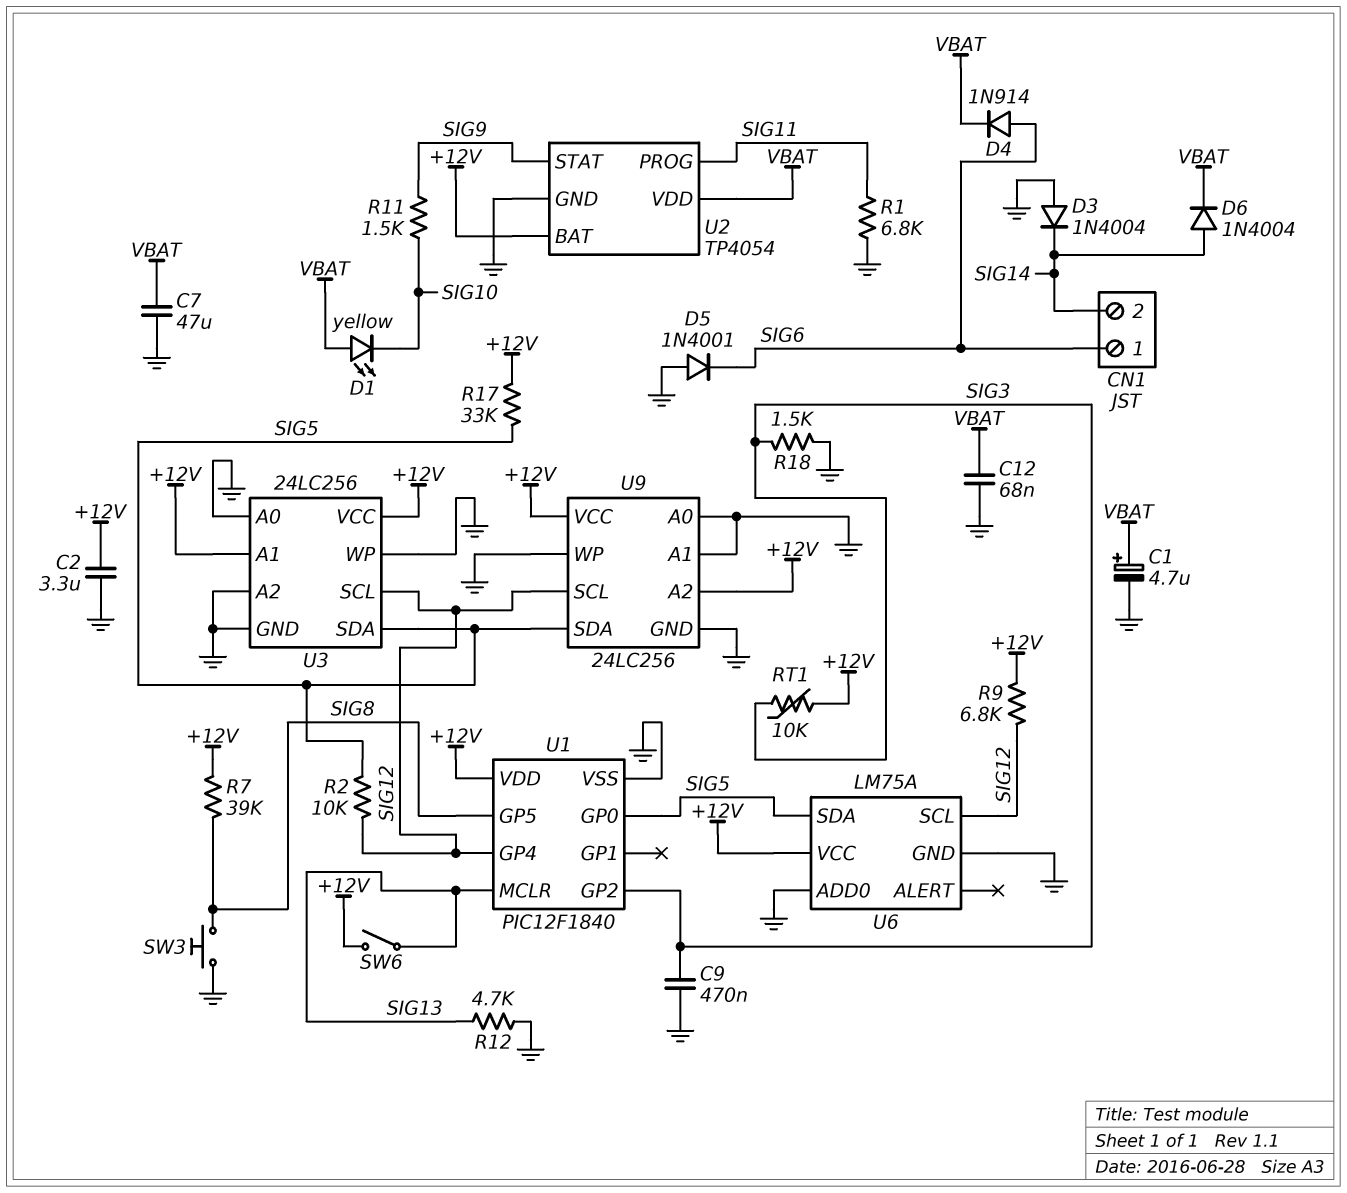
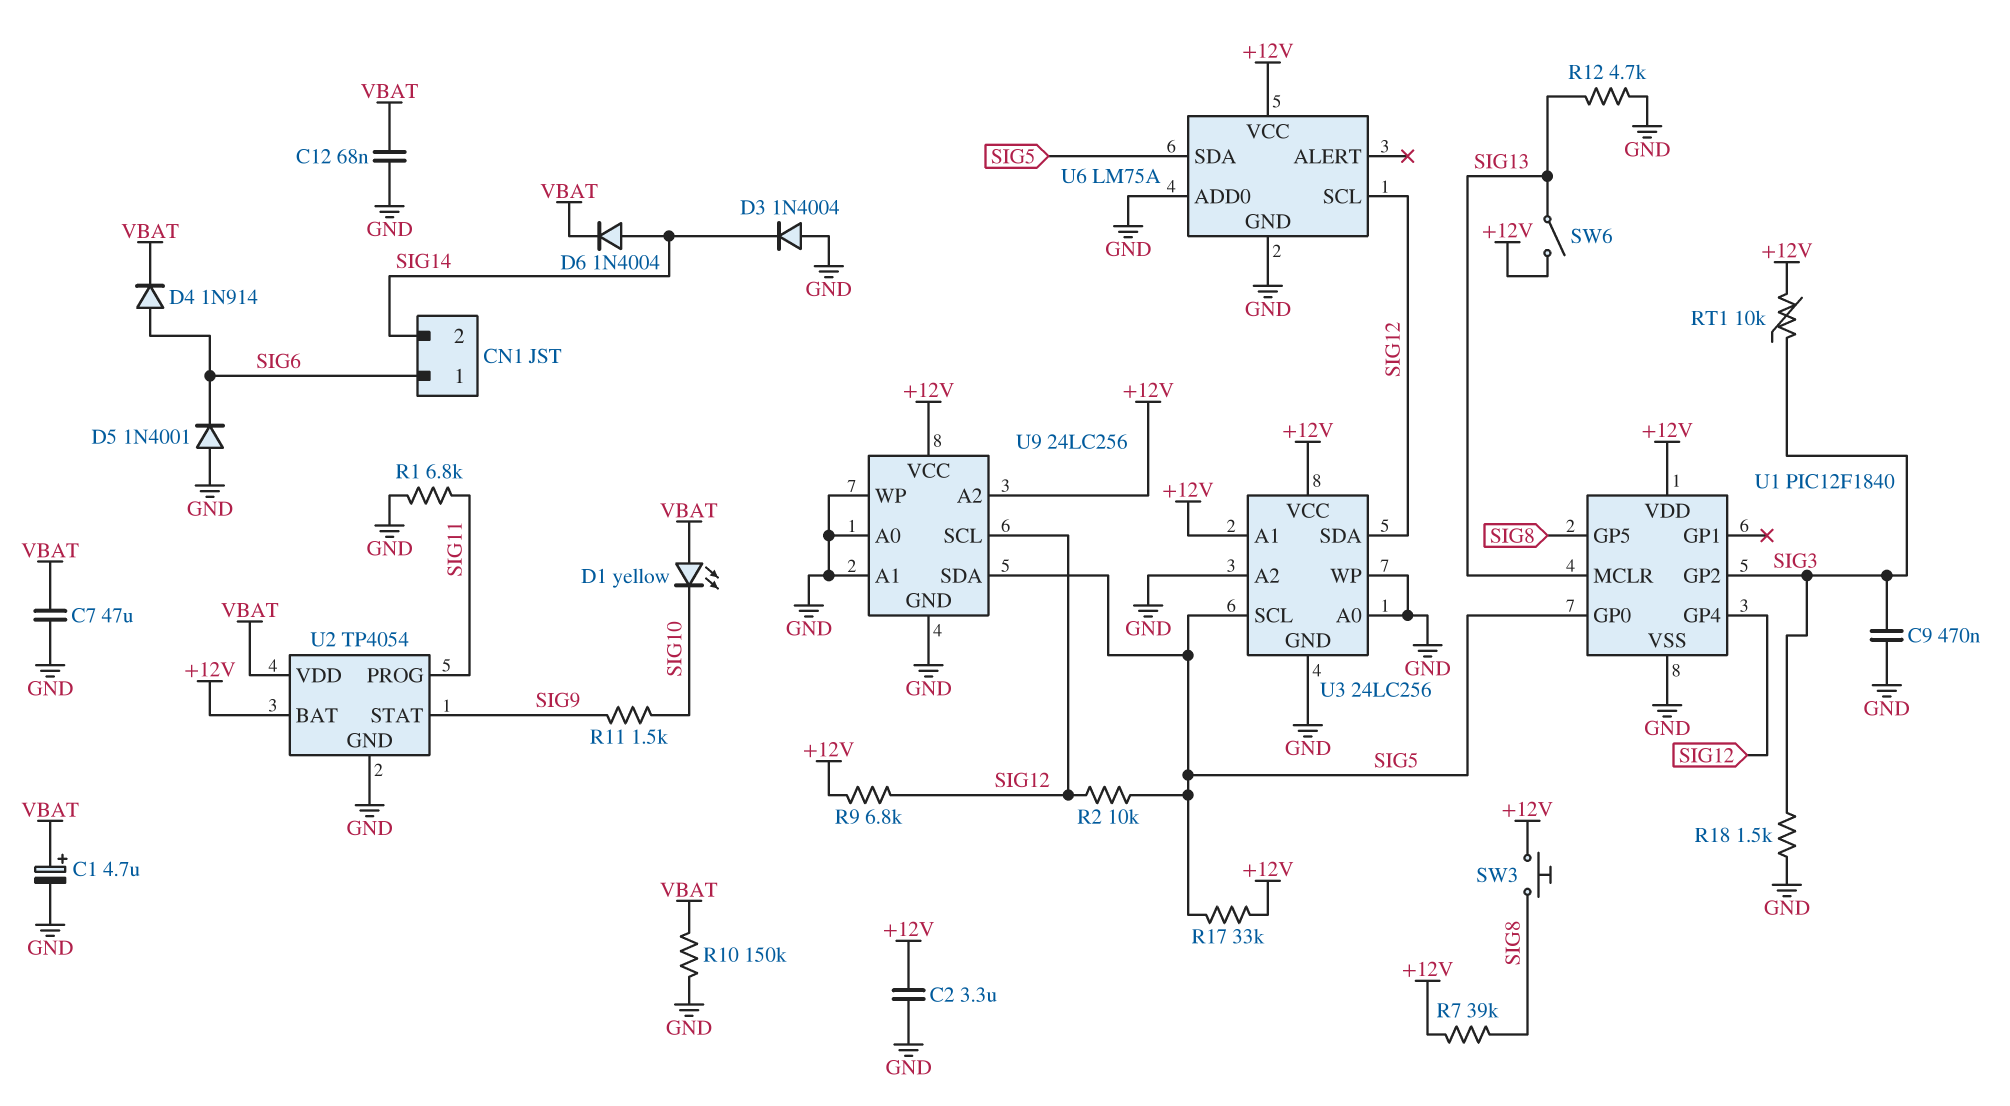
R10: none -> 150k (GND, VBAT)
SW3: button (GND, SIG8) -> button (+12V, SIG8)
U3 pin SCL: SIG12 -> SIG5
U3 pin SDA: SIG5 -> SIG12

